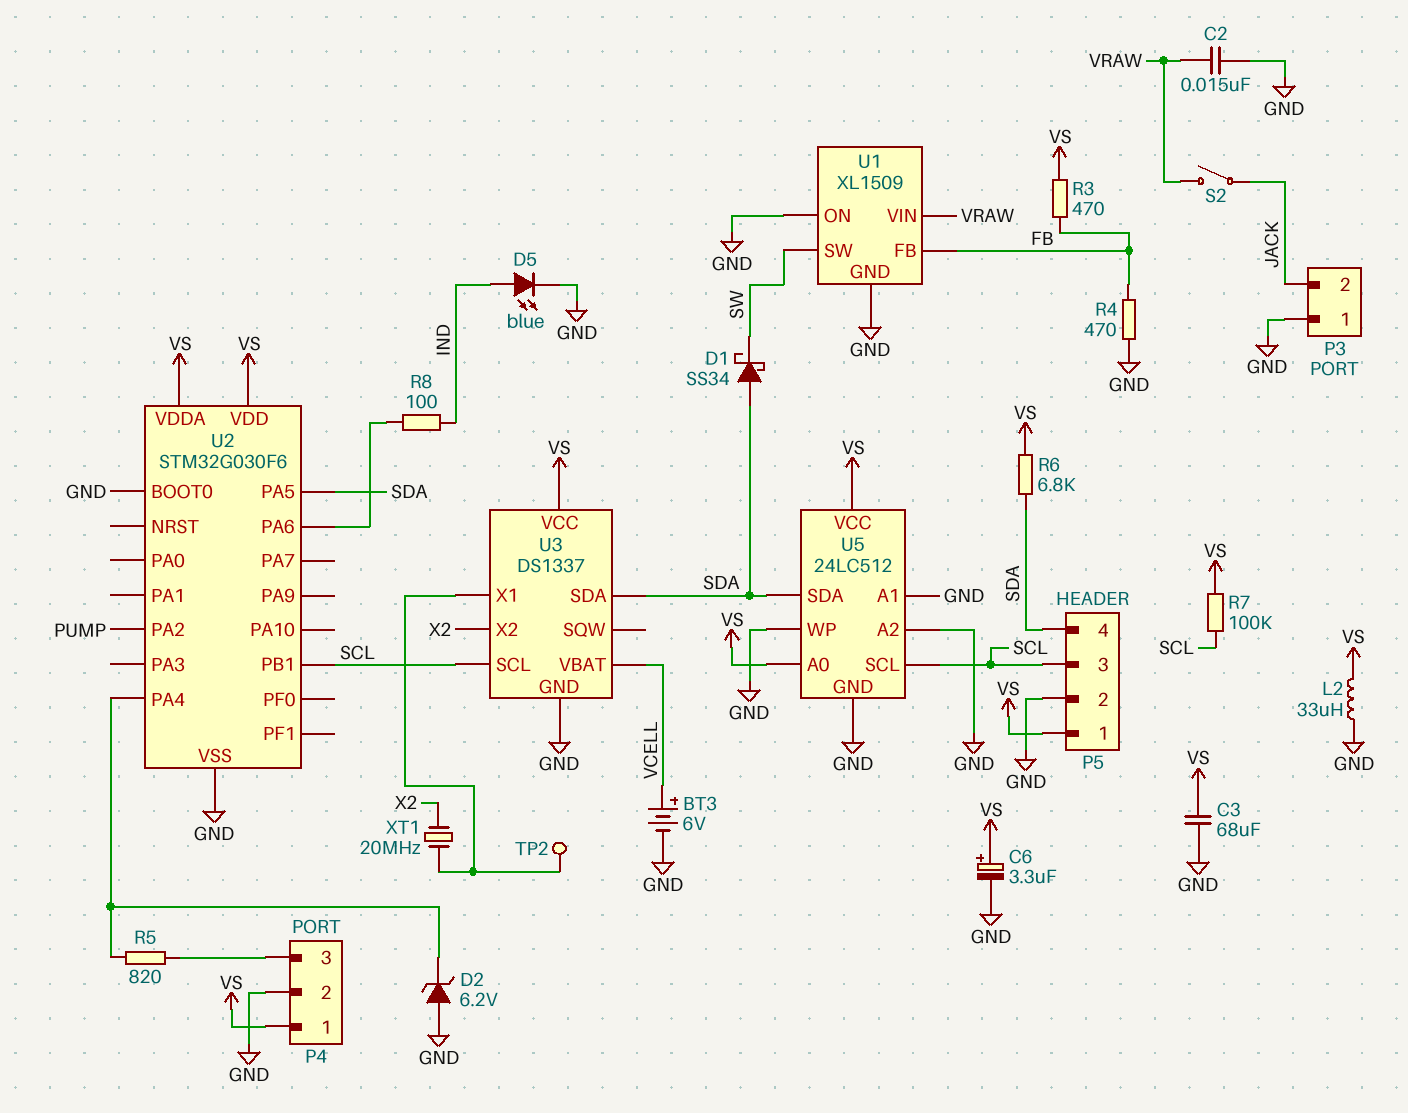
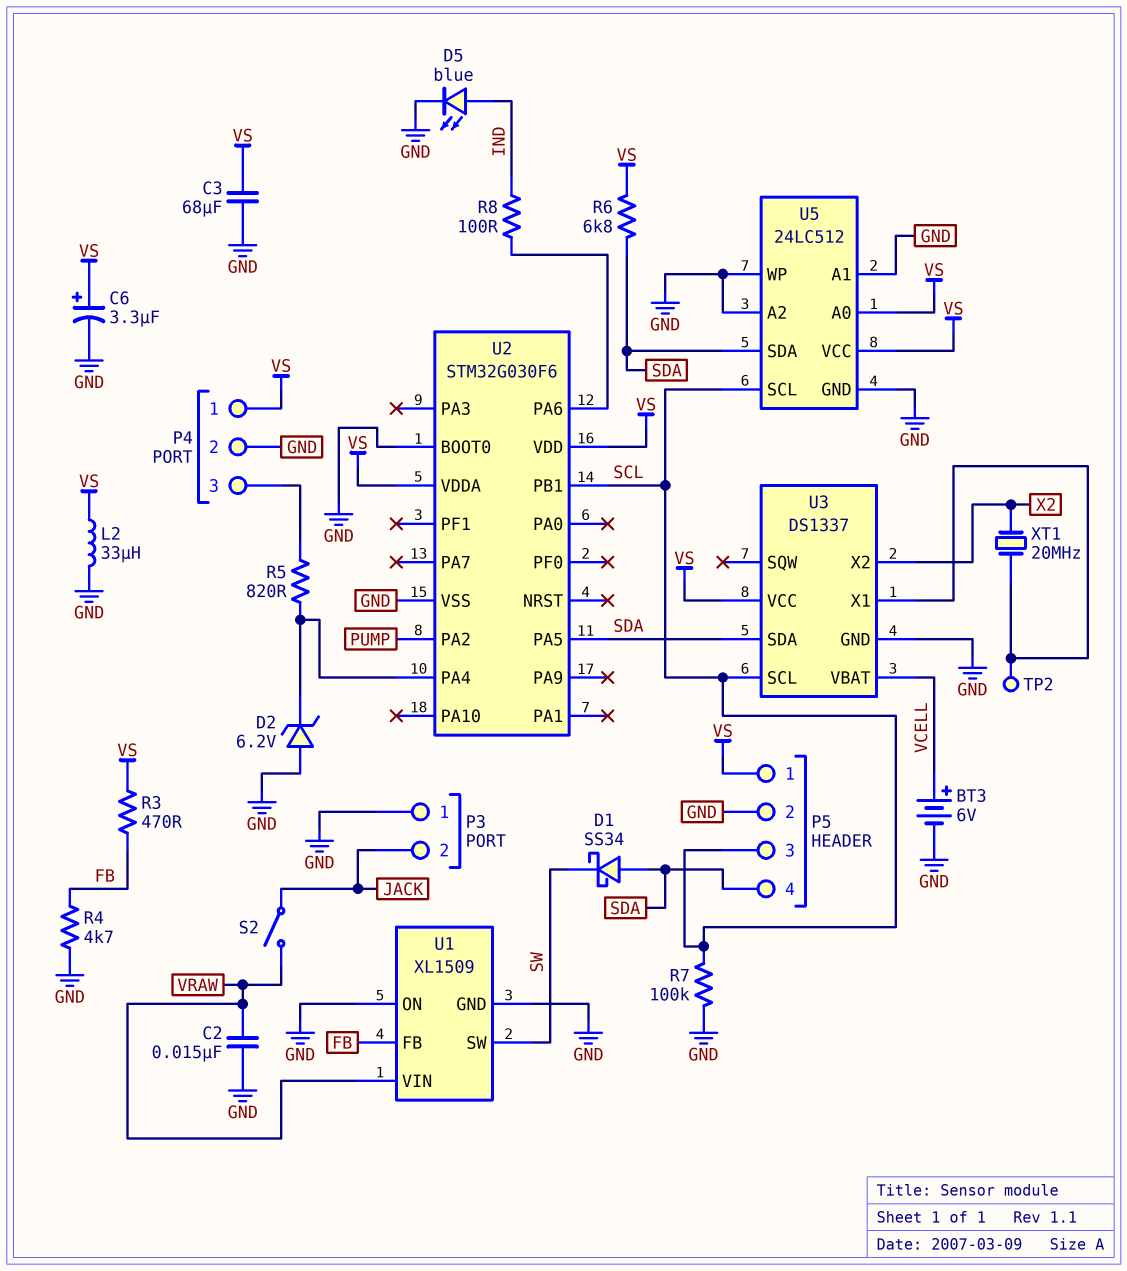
R4: 470 (FB, GND) -> 4.7k (FB, GND)
R7: 100k (SCL, VS) -> 100k (GND, SCL)

